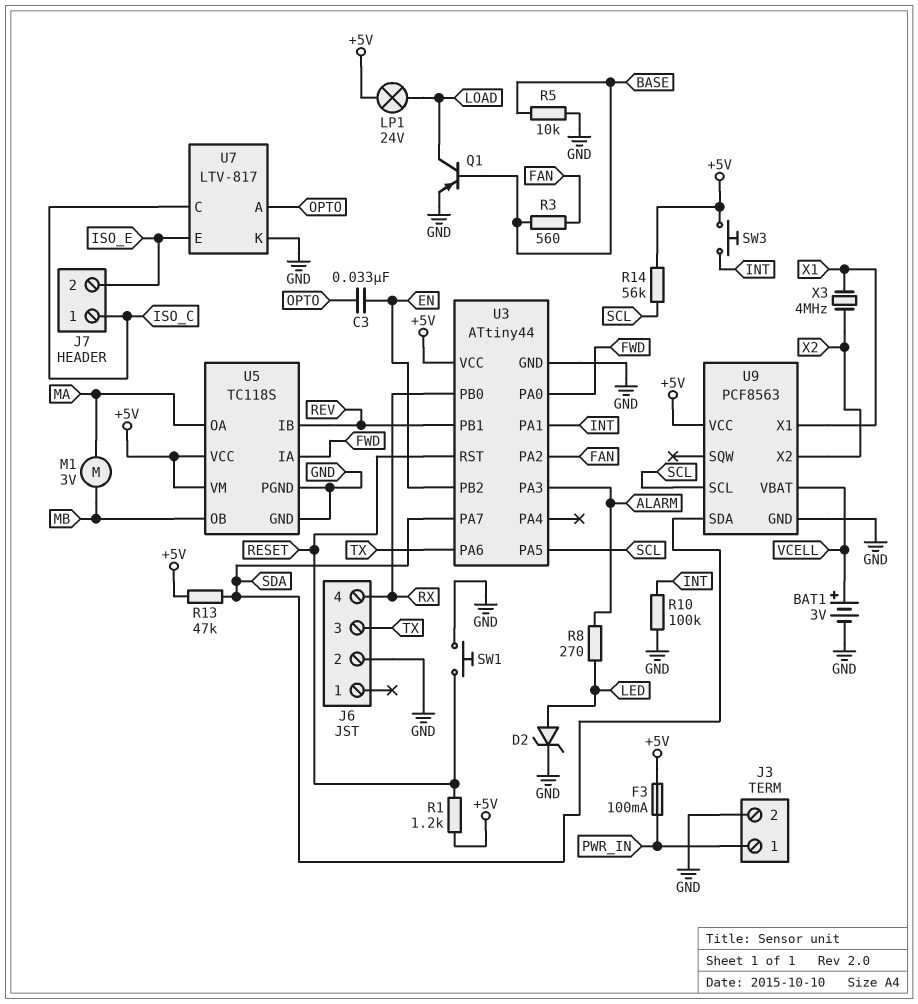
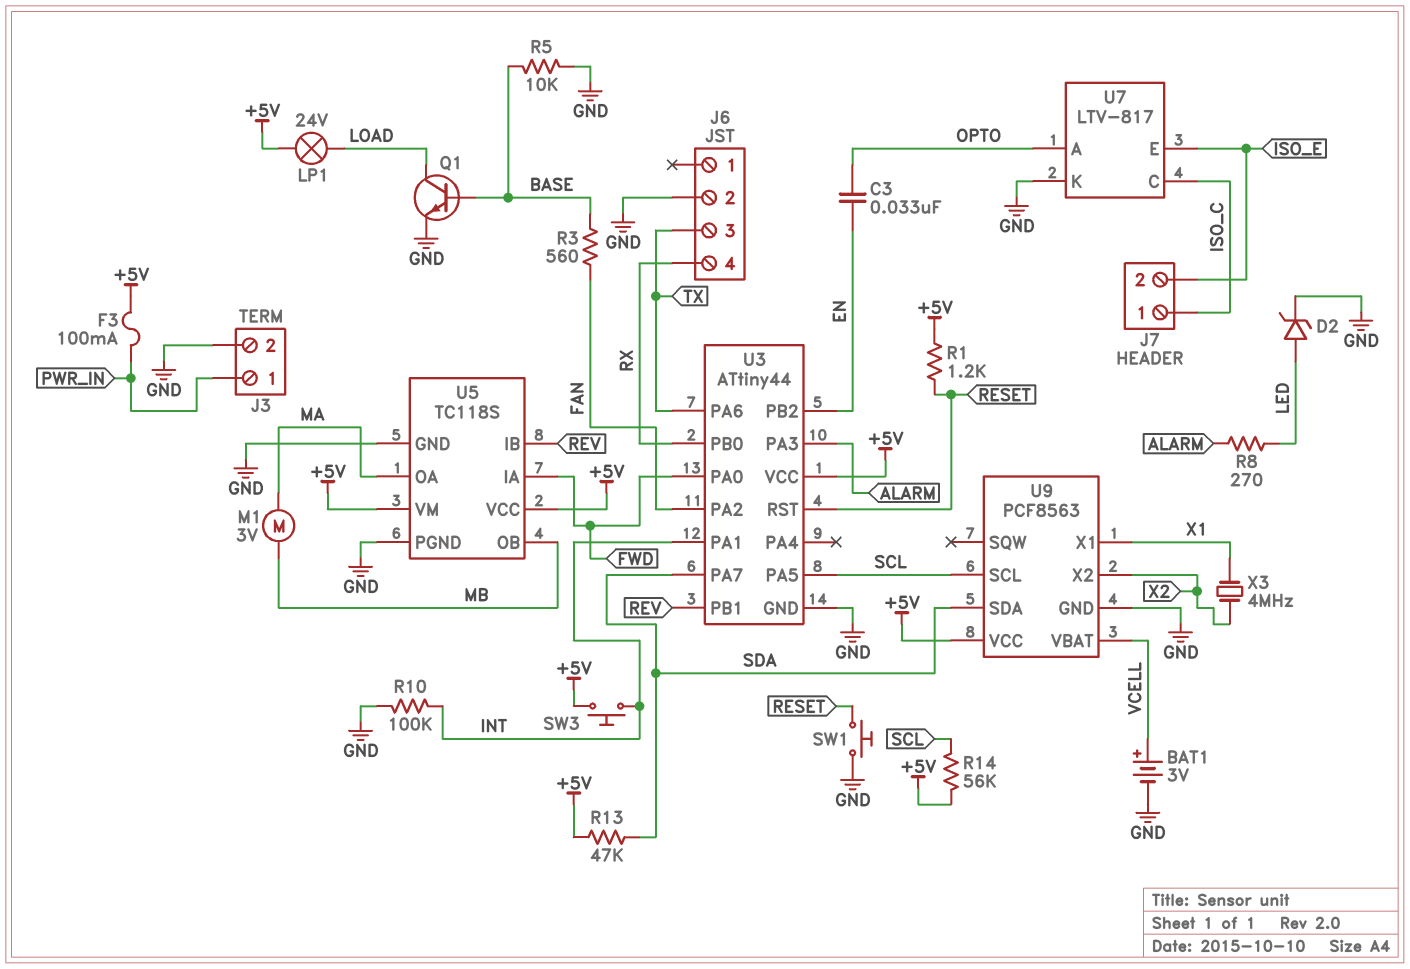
Q1: PNP (B BASE, C LOAD, E GND) -> NPN (B BASE, C LOAD, E GND)

